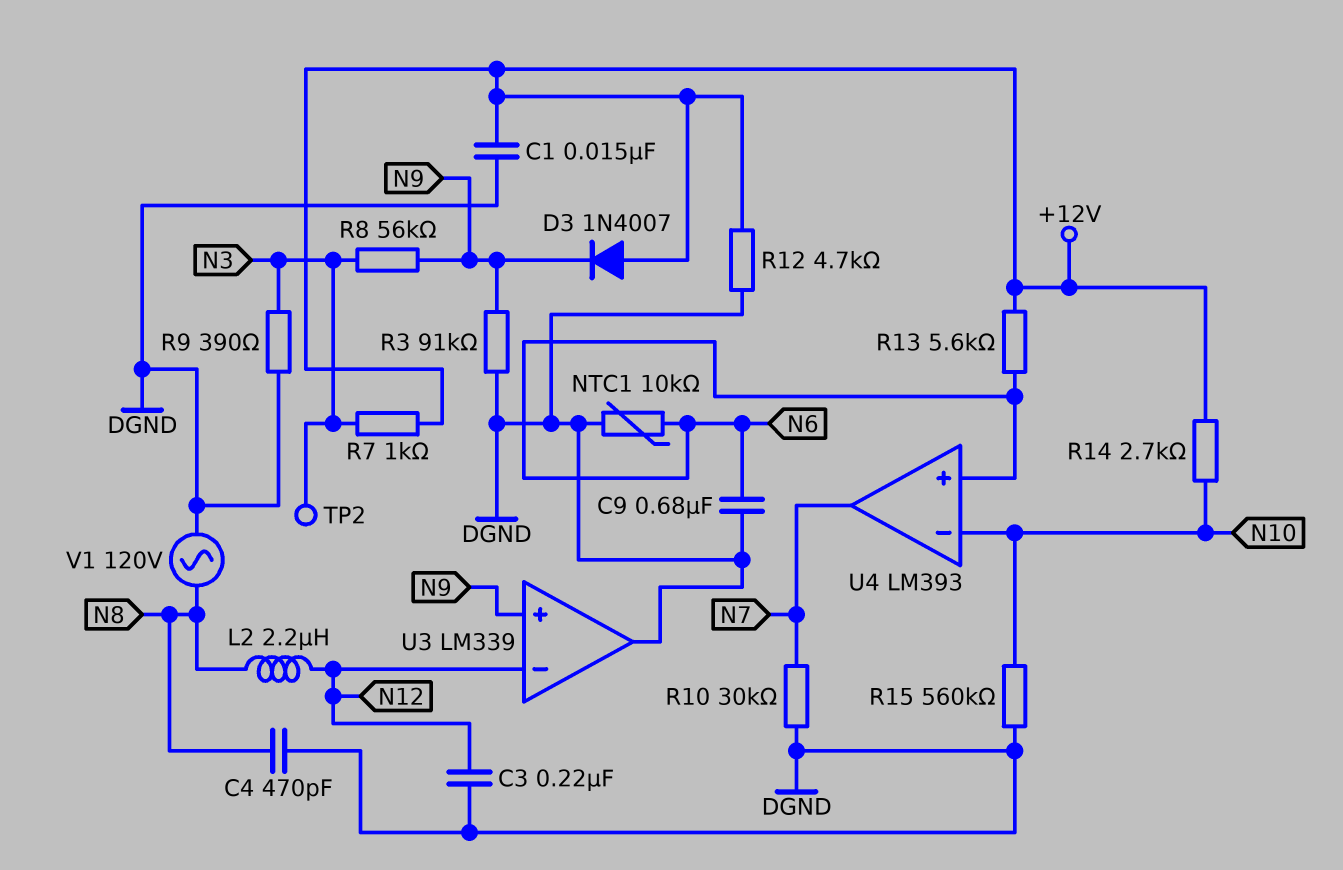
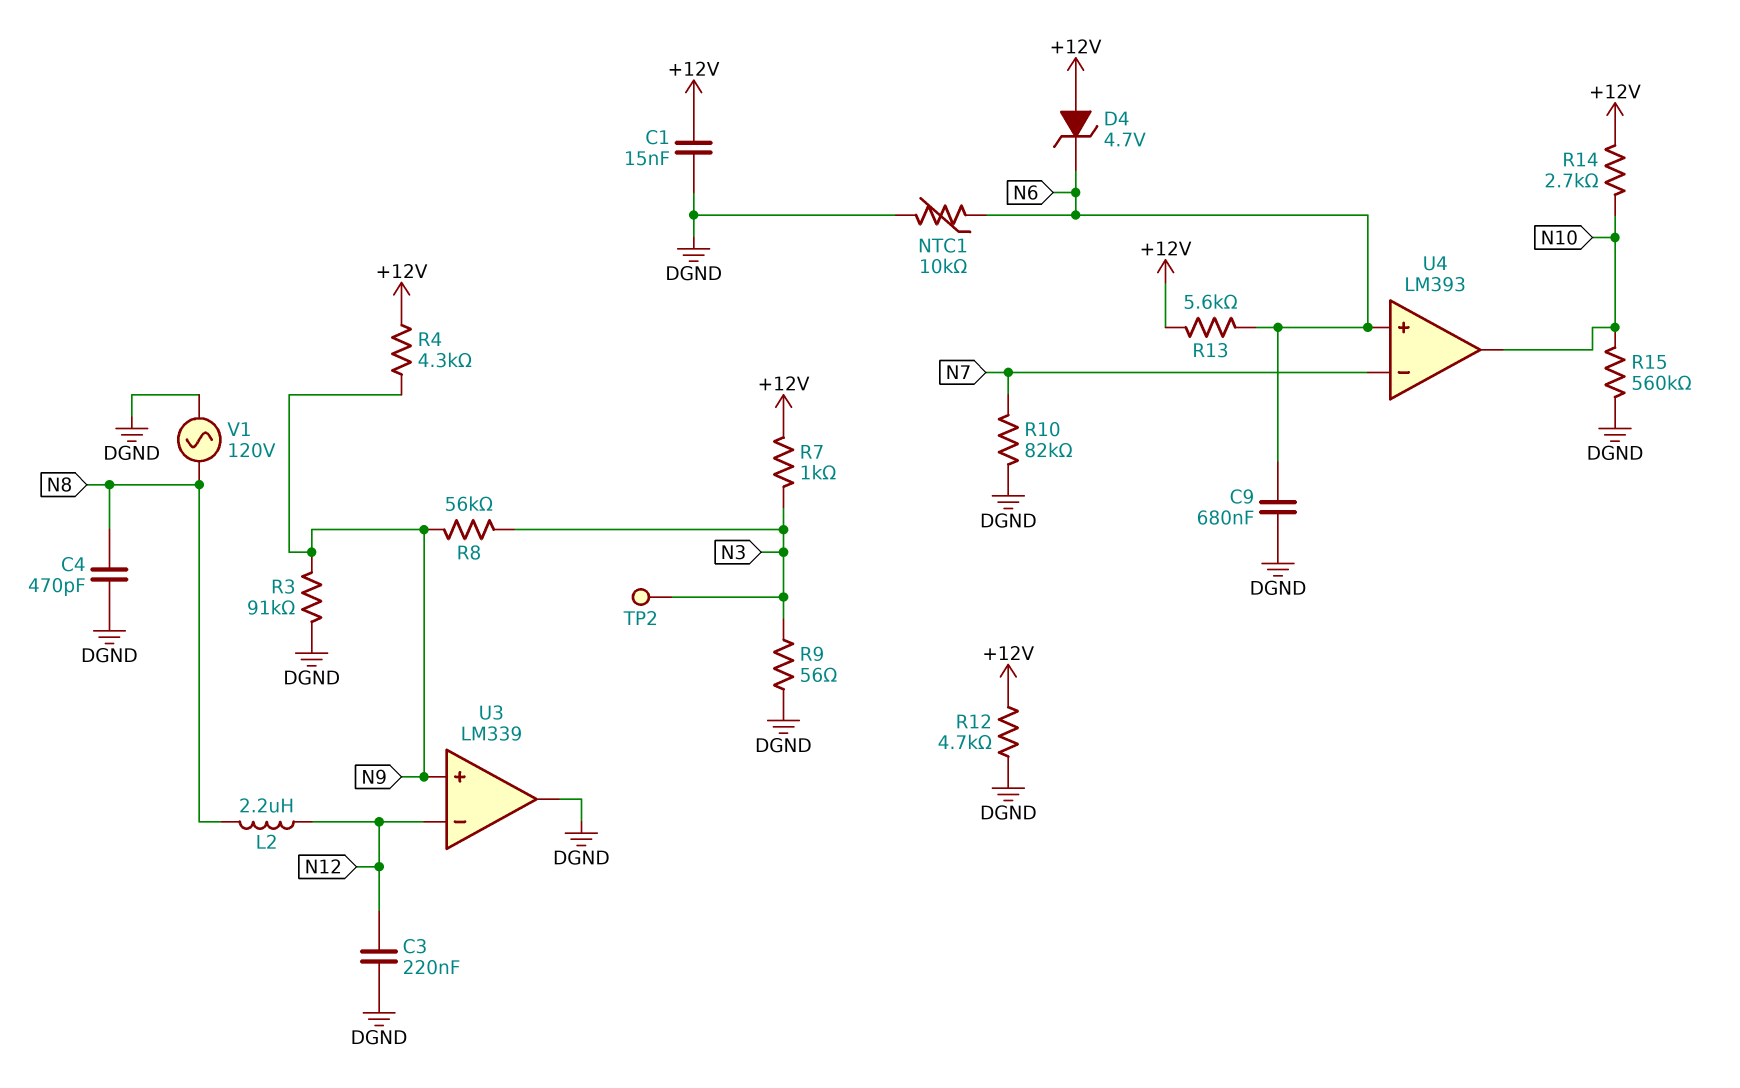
D3: diode 1N4007 (A +12V, K N9) -> none
D4: none -> zener 4.7V (A +12V, K N6)
R4: none -> 4.3k (+12V, N9)
R9: 390 (DGND, N3) -> 56 (DGND, N3)
R10: 30k (DGND, N7) -> 82k (DGND, N7)
U4 pin in-: N10 -> N7
U4 pin out: N7 -> N10

